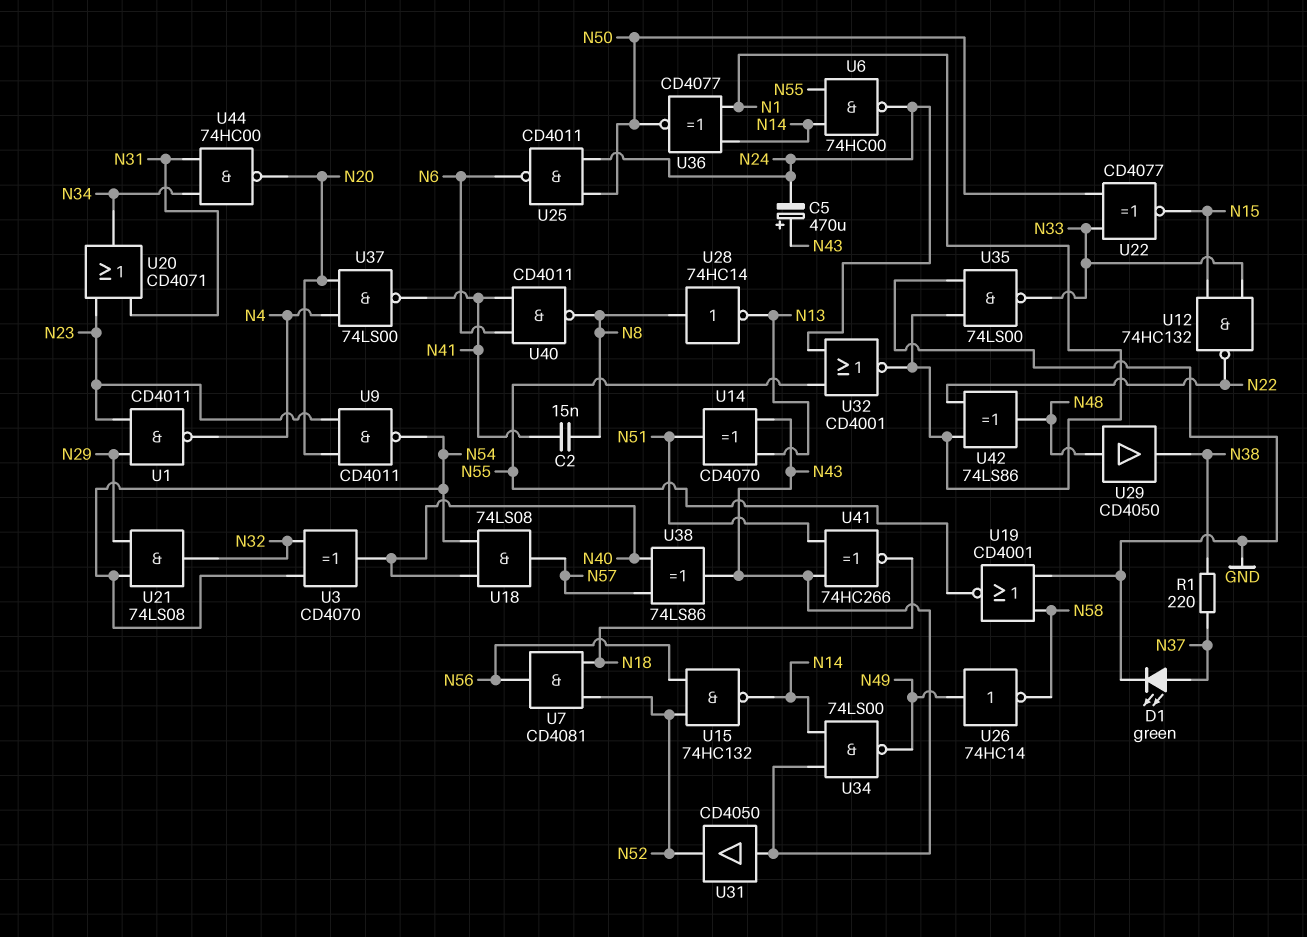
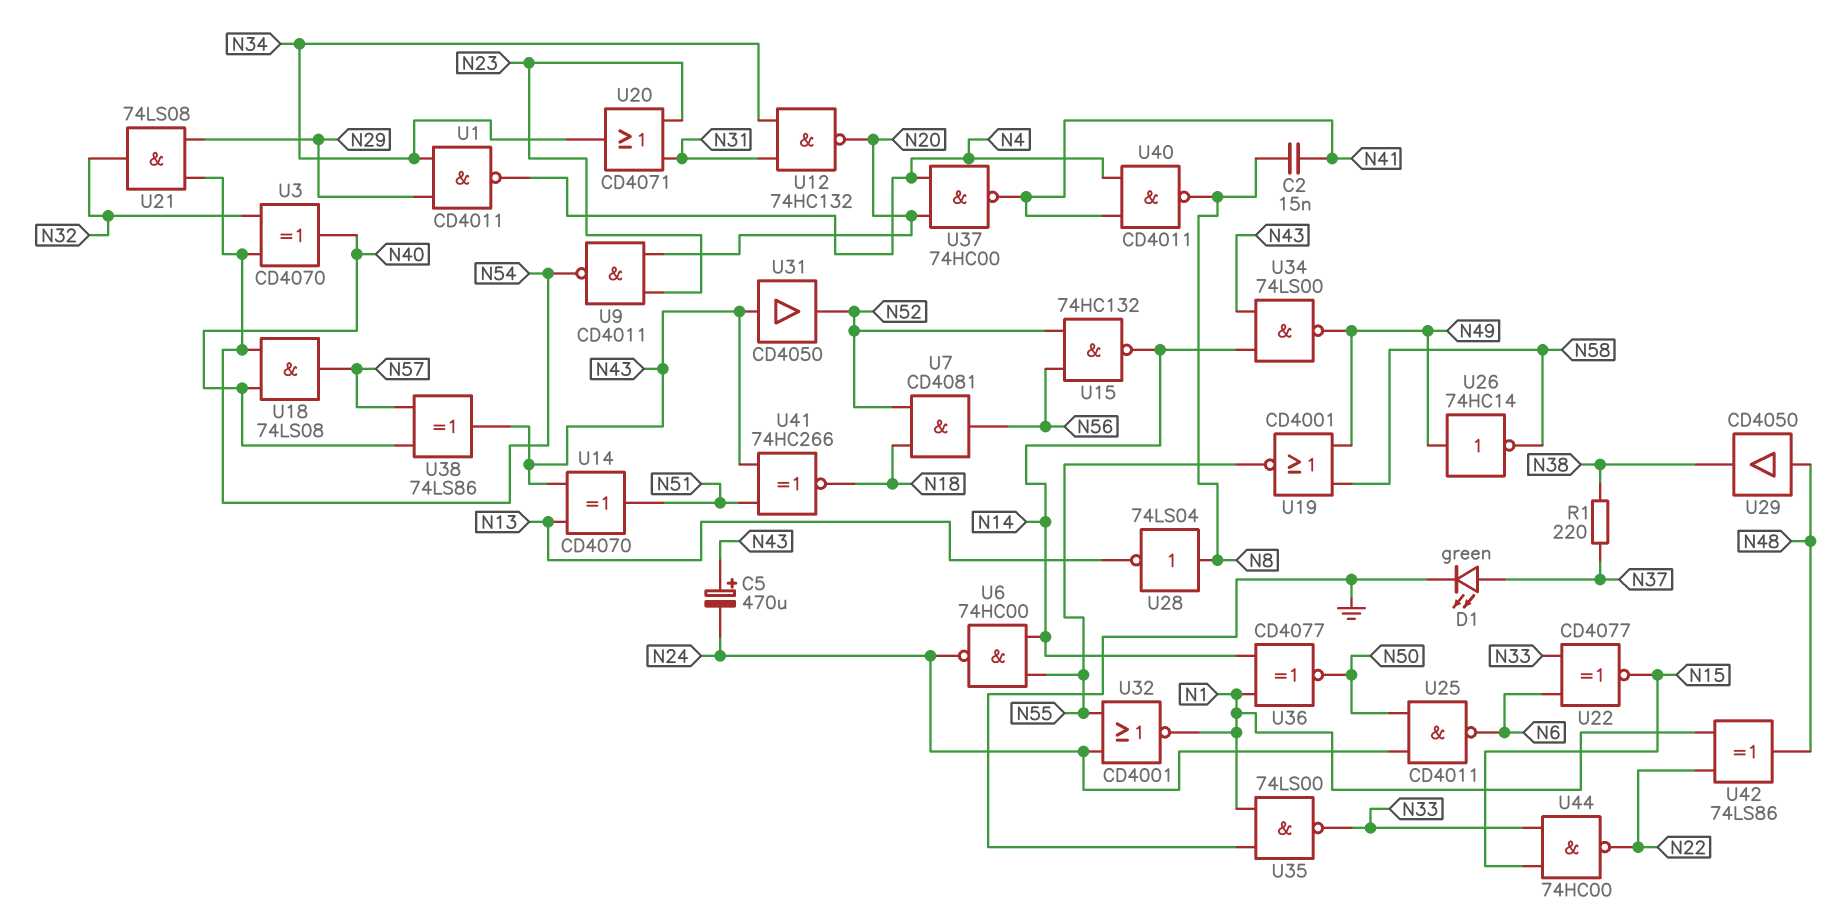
U1: NAND CD4011 (in N23, in N29, out N4) -> NAND CD4011 (in N29, in N34, out N4)
U12: NAND 74HC132 (in N15, in N33, out N22) -> NAND 74HC132 (in N31, in N34, out N20)
U19: NOR CD4001 (in GND, in N58, out N55) -> NOR CD4001 (in N49, in N58, out N55)
U22: XNOR CD4077 (in N33, in N50, out N15) -> XNOR CD4077 (in N6, in N33, out N15)
U28: NOT 74HC14 (in N8, out N13) -> NOT 74LS04 (in N8, out N13)
U37: NAND 74LS00 (in N4, in N20, out N41) -> NAND 74HC00 (in N4, in N20, out N41)
U40: NAND CD4011 (in N6, in N41, out N8) -> NAND CD4011 (in N4, in N41, out N8)
U44: NAND 74HC00 (in N31, in N34, out N20) -> NAND 74HC00 (in N15, in N33, out N22)

